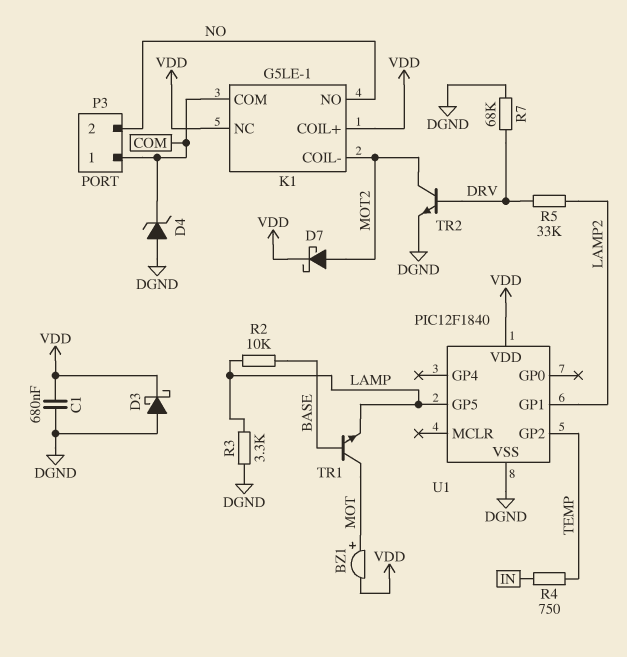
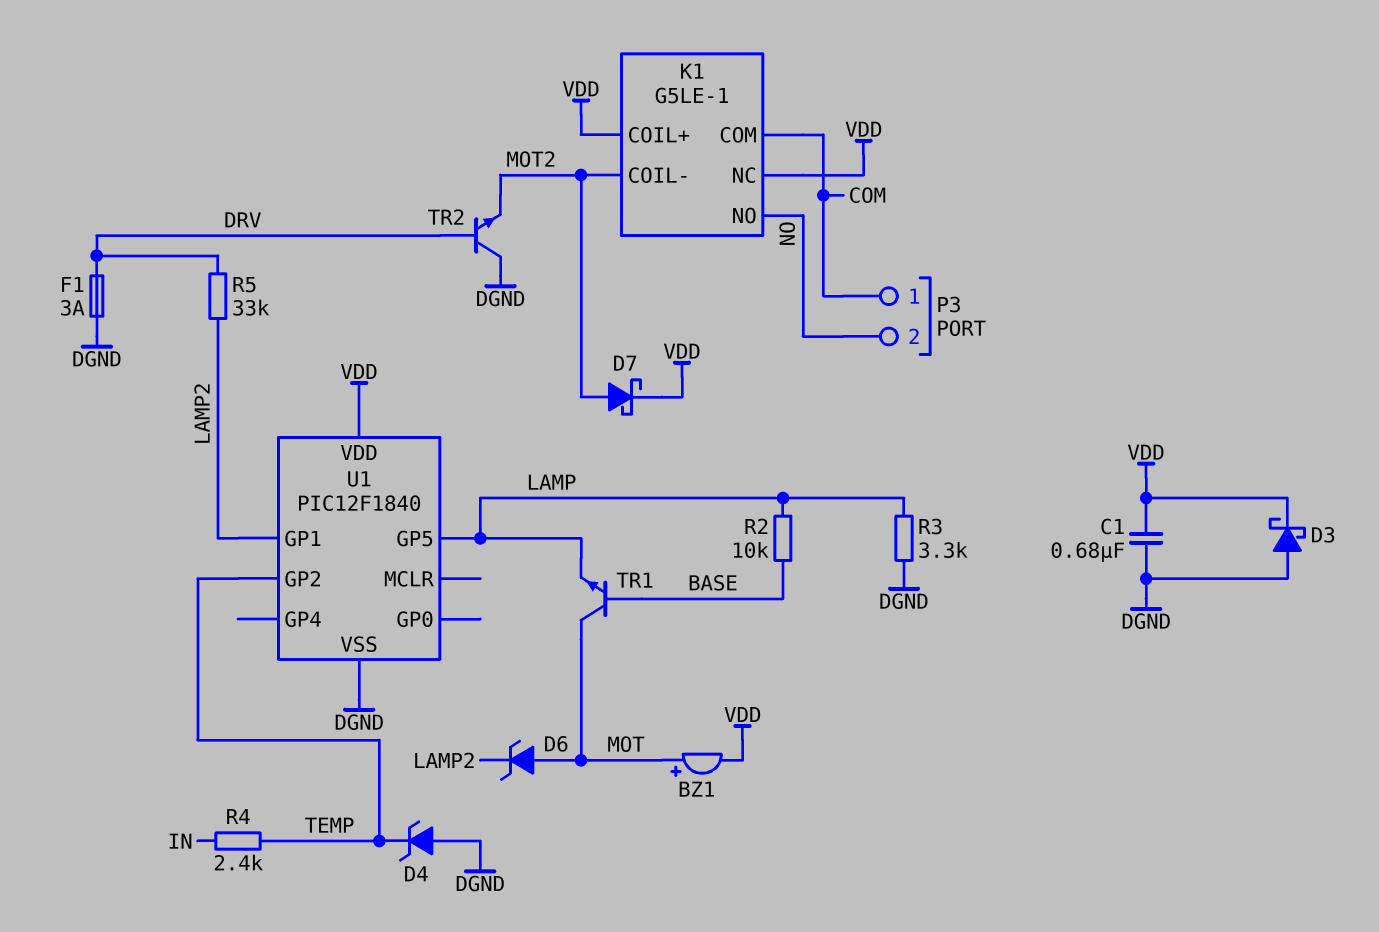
D4: zener (A DGND, K COM) -> zener (A DGND, K TEMP)
D6: none -> zener (A MOT, K LAMP2)
F1: none -> 3A (DGND, DRV)
R4: 750 (IN, TEMP) -> 2.4k (IN, TEMP)
R7: 68k (DGND, DRV) -> none
TR2: NPN (B DRV, C MOT2, E DGND) -> NPN (B DRV, C DGND, E MOT2)

